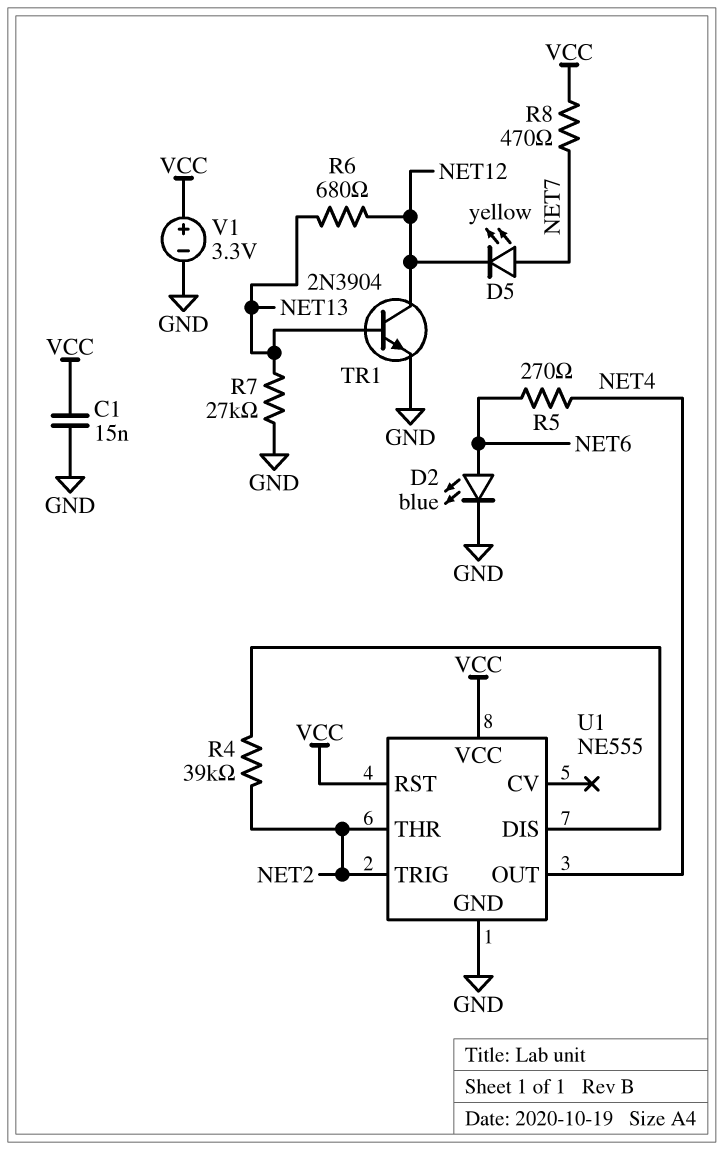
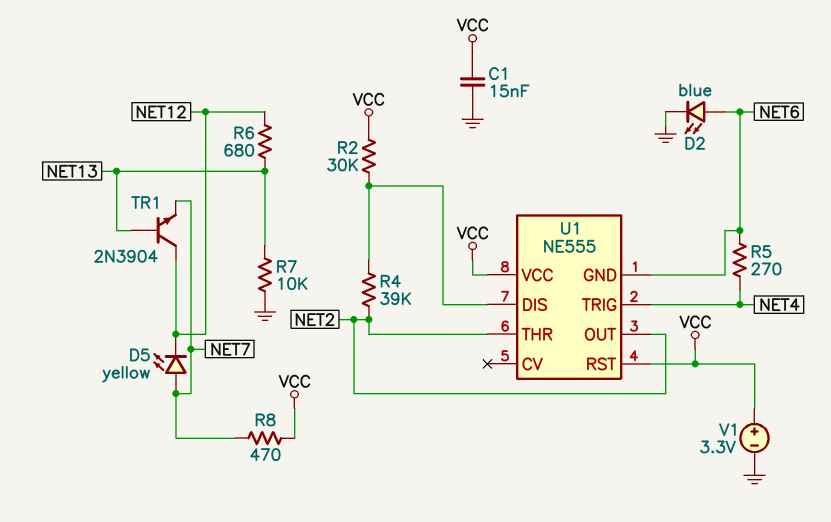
R2: none -> 30k (U1/DIS, VCC)
R7: 27k (GND, NET13) -> 10k (GND, NET13)
TR1: NPN 2N3904 (B NET13, C NET12, E GND) -> NPN 2N3904 (B NET13, C NET12, E NET7)
U1 pin GND: GND -> NET6
U1 pin OUT: NET4 -> NET2
U1 pin TRIG: NET2 -> NET4

